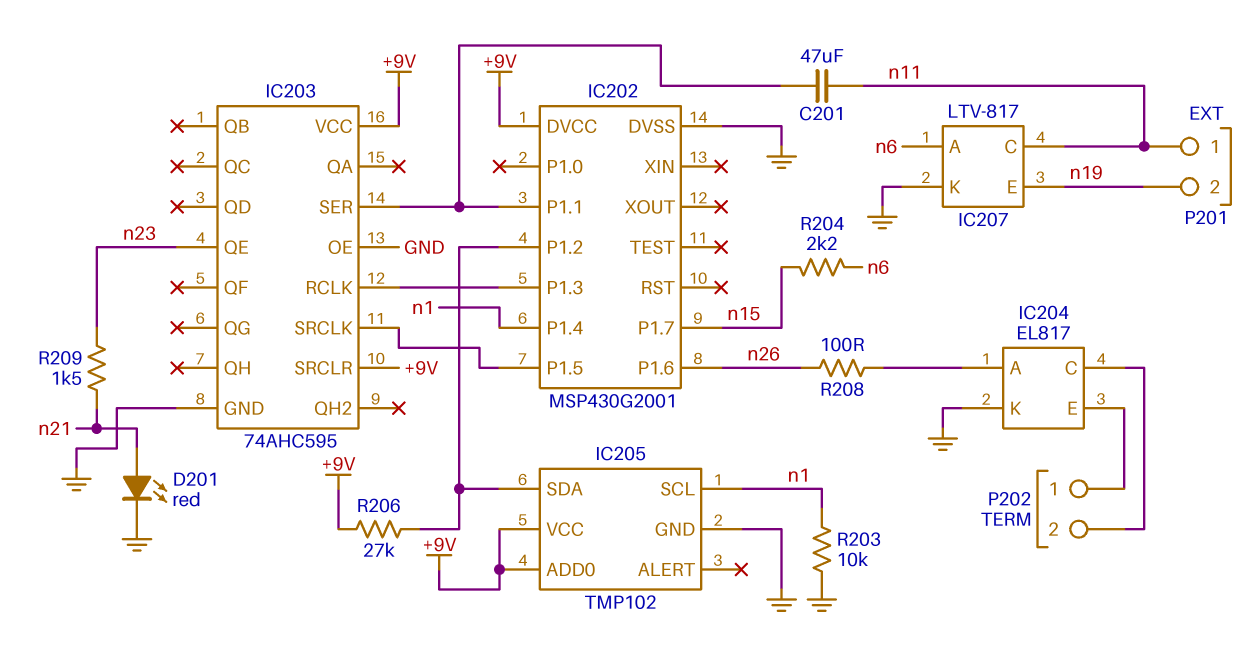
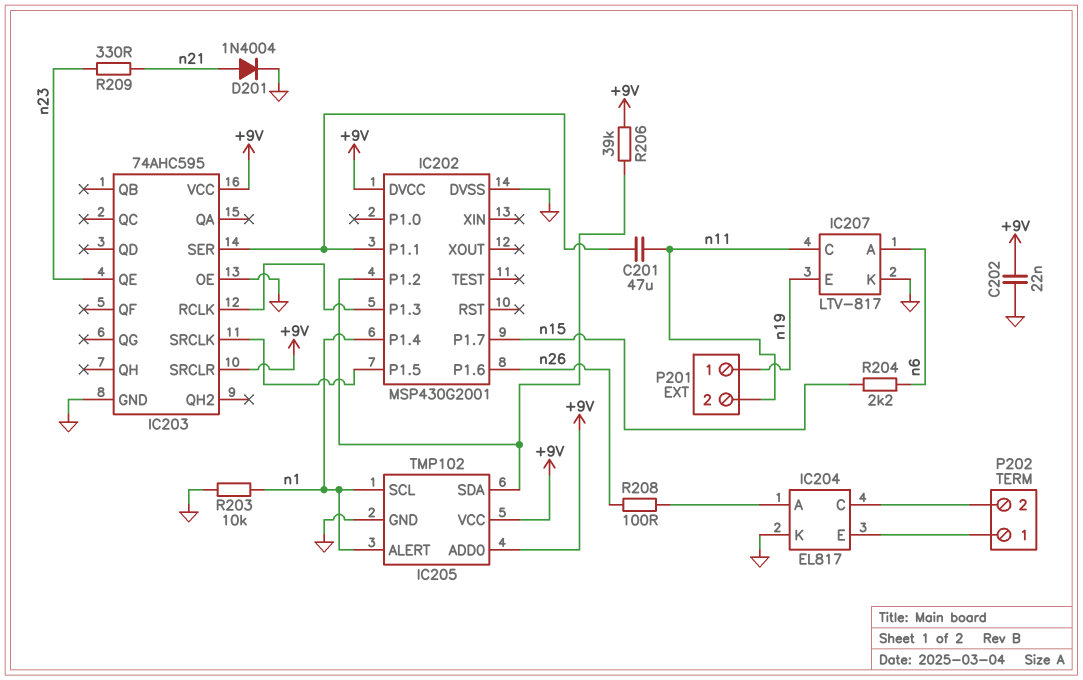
C202: none -> 22nF (+9V, GND)
D201: LED red (A n21, K GND) -> diode 1N4004 (A n21, K GND)
IC205 pin ALERT: none -> n1
P201 pin 1: n11 -> n19
P201 pin 2: n19 -> n11
R206: 27k (+9V, IC202/P1.2) -> 39k (+9V, IC202/P1.2)
R209: 1.5k (n21, n23) -> 330 (n21, n23)

